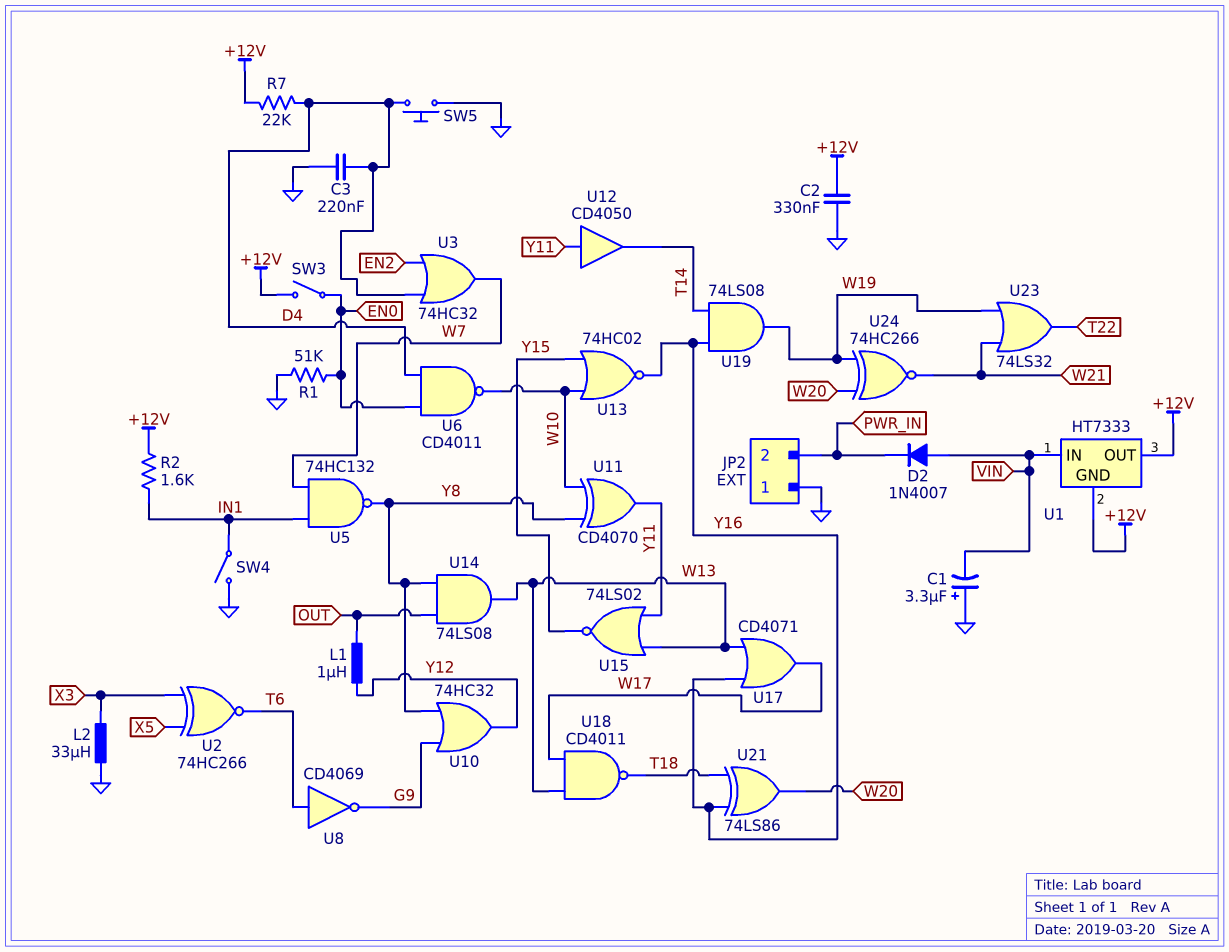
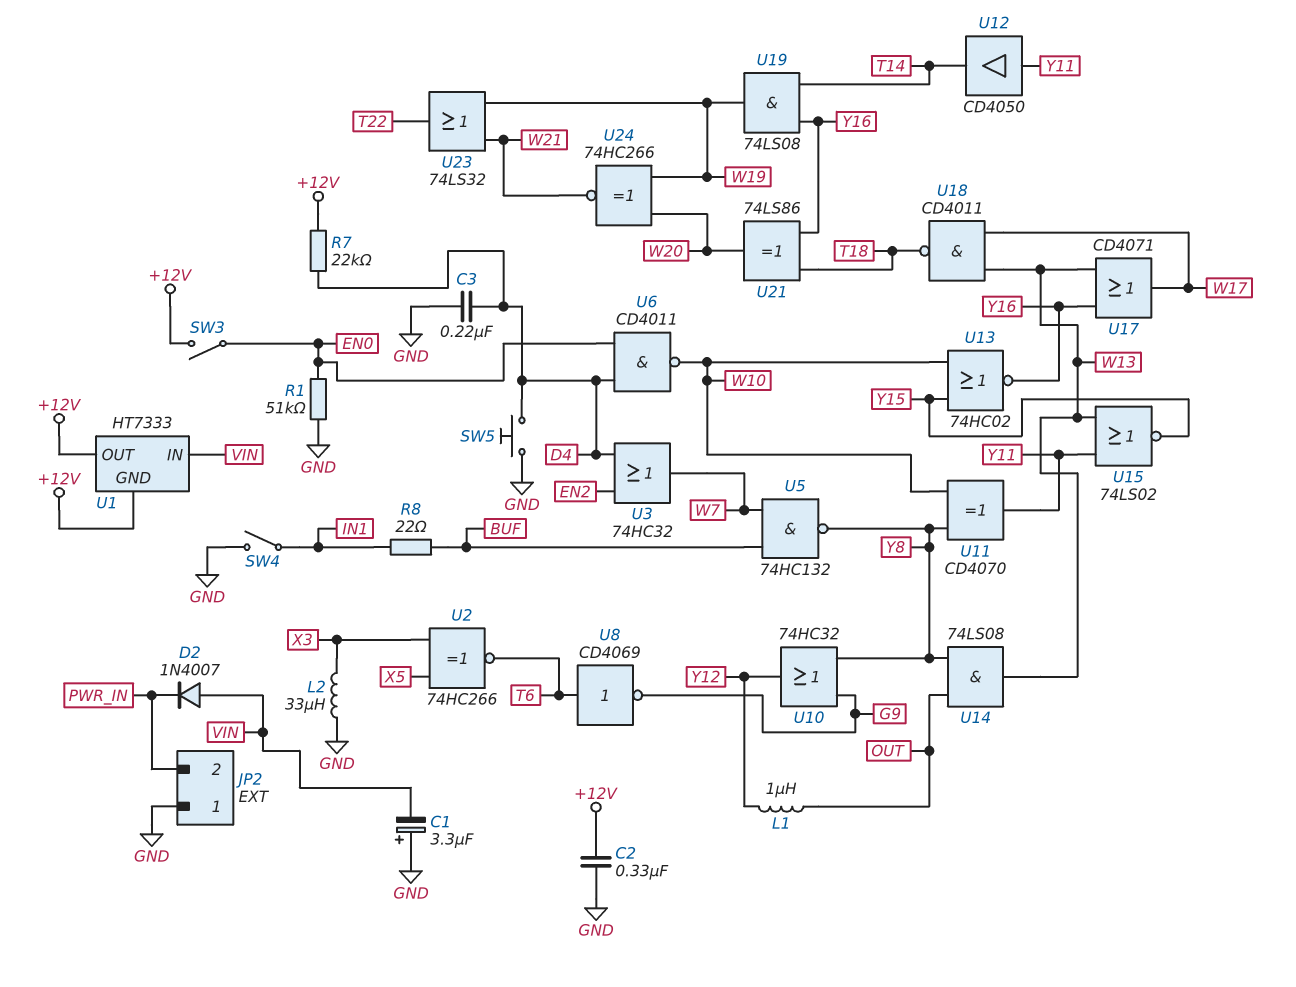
R2: 1.6k (+12V, IN1) -> none
R8: none -> 22 (BUF, IN1)
U5: NAND 74HC132 (in IN1, in W7, out Y8) -> NAND 74HC132 (in BUF, in W7, out Y8)

